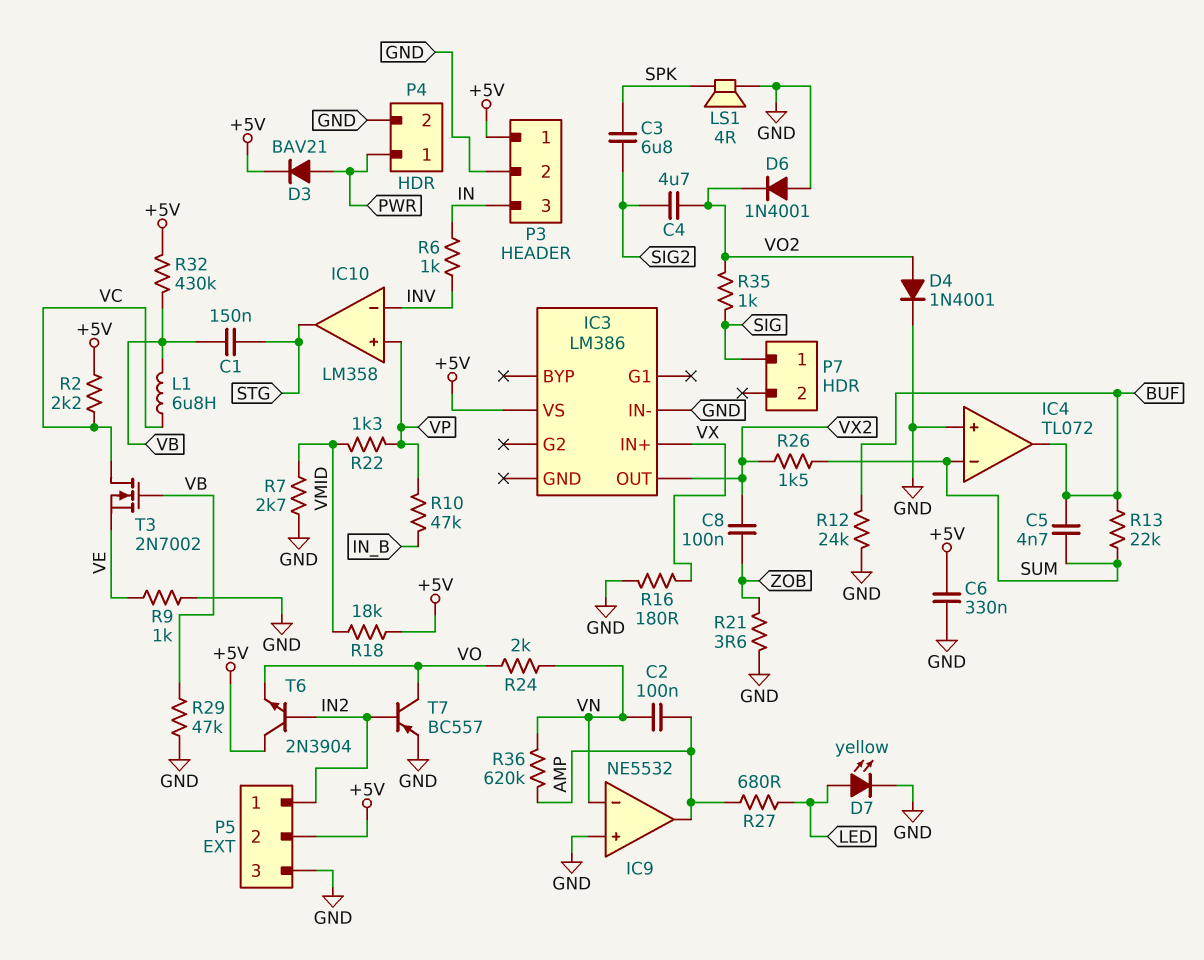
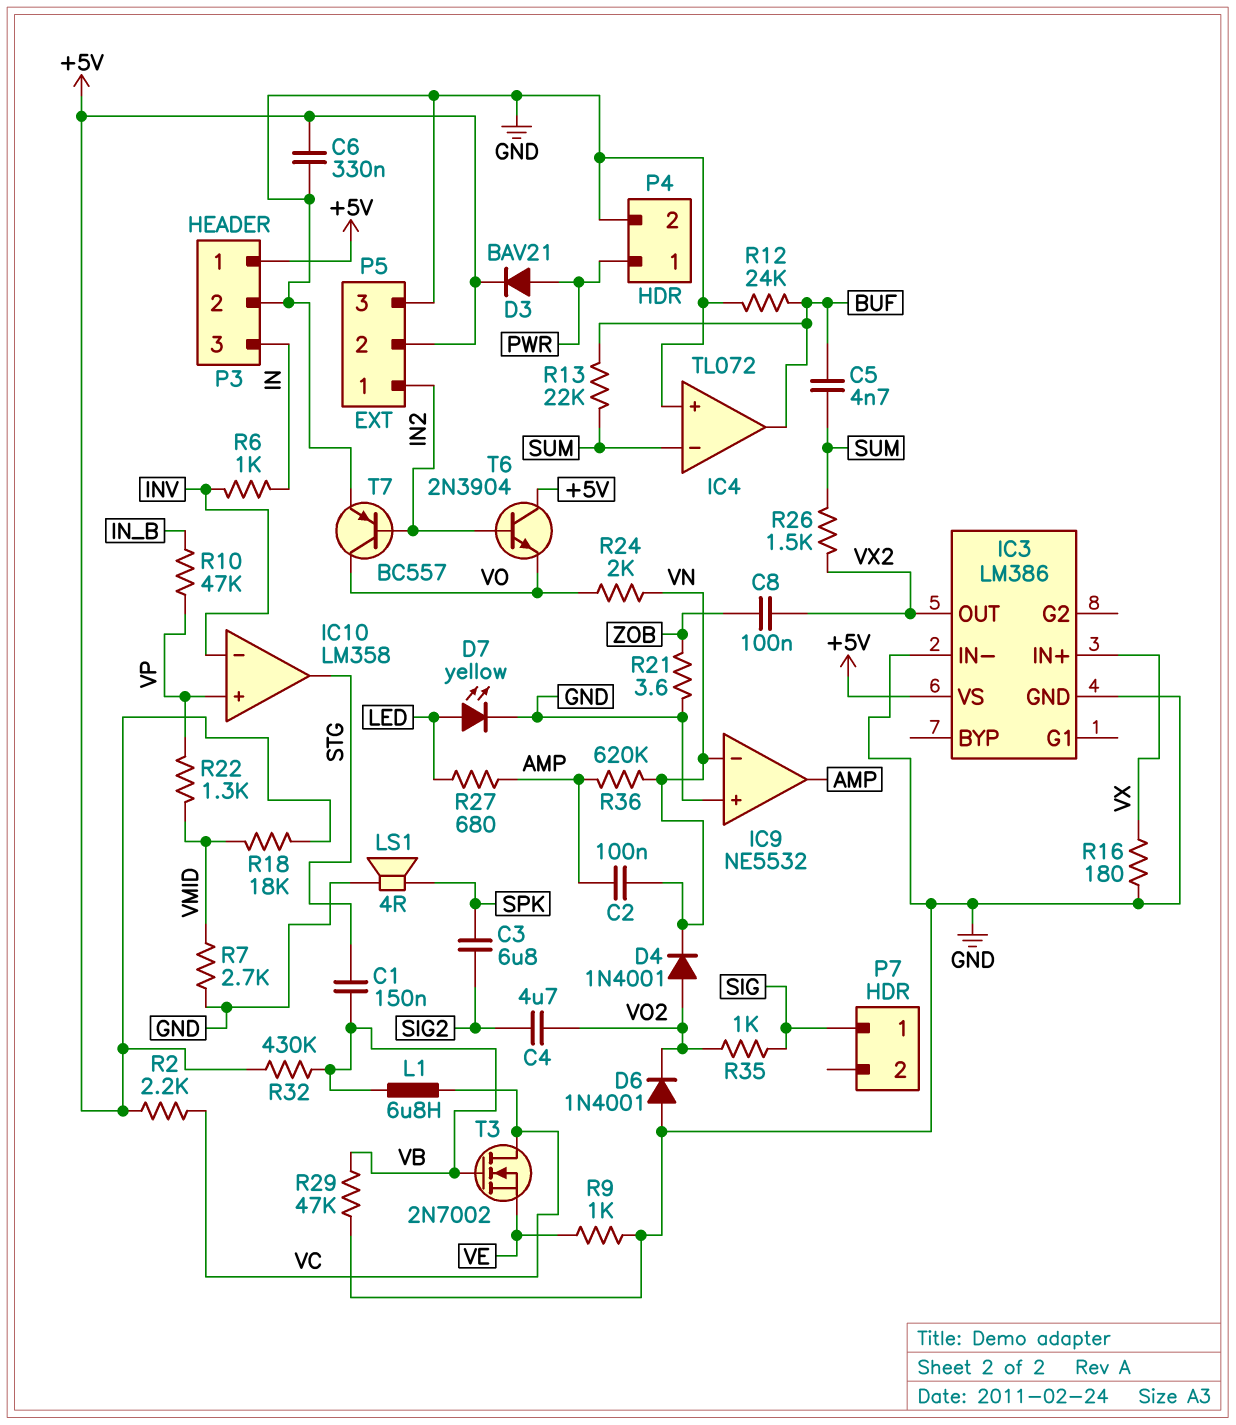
D4: diode 1N4001 (A VO2, K GND) -> diode 1N4001 (A VO2, K VN)
IC3 pin GND: none -> GND

